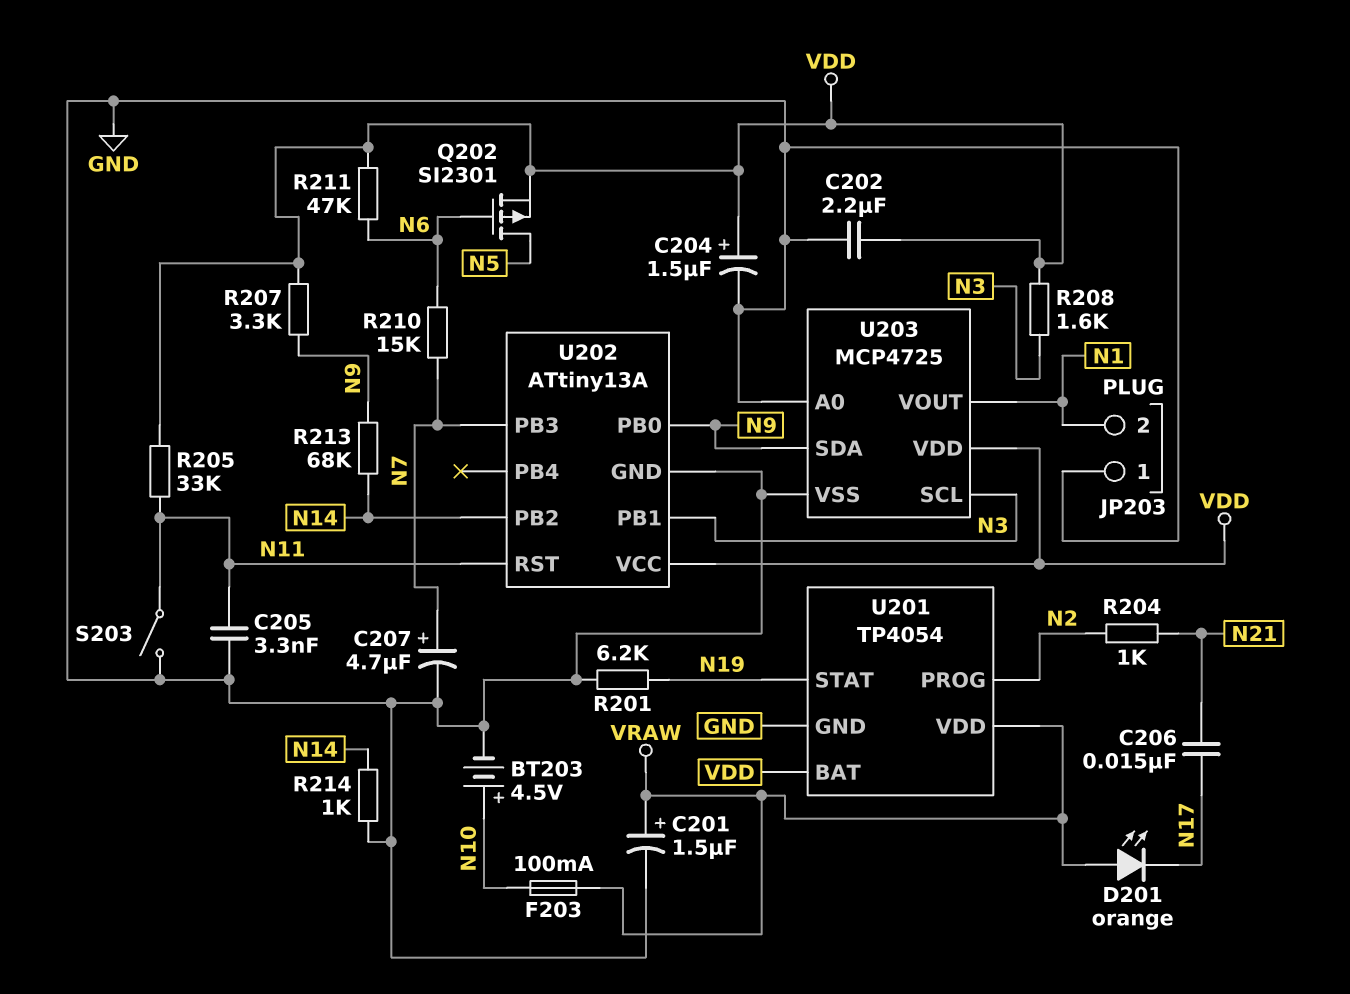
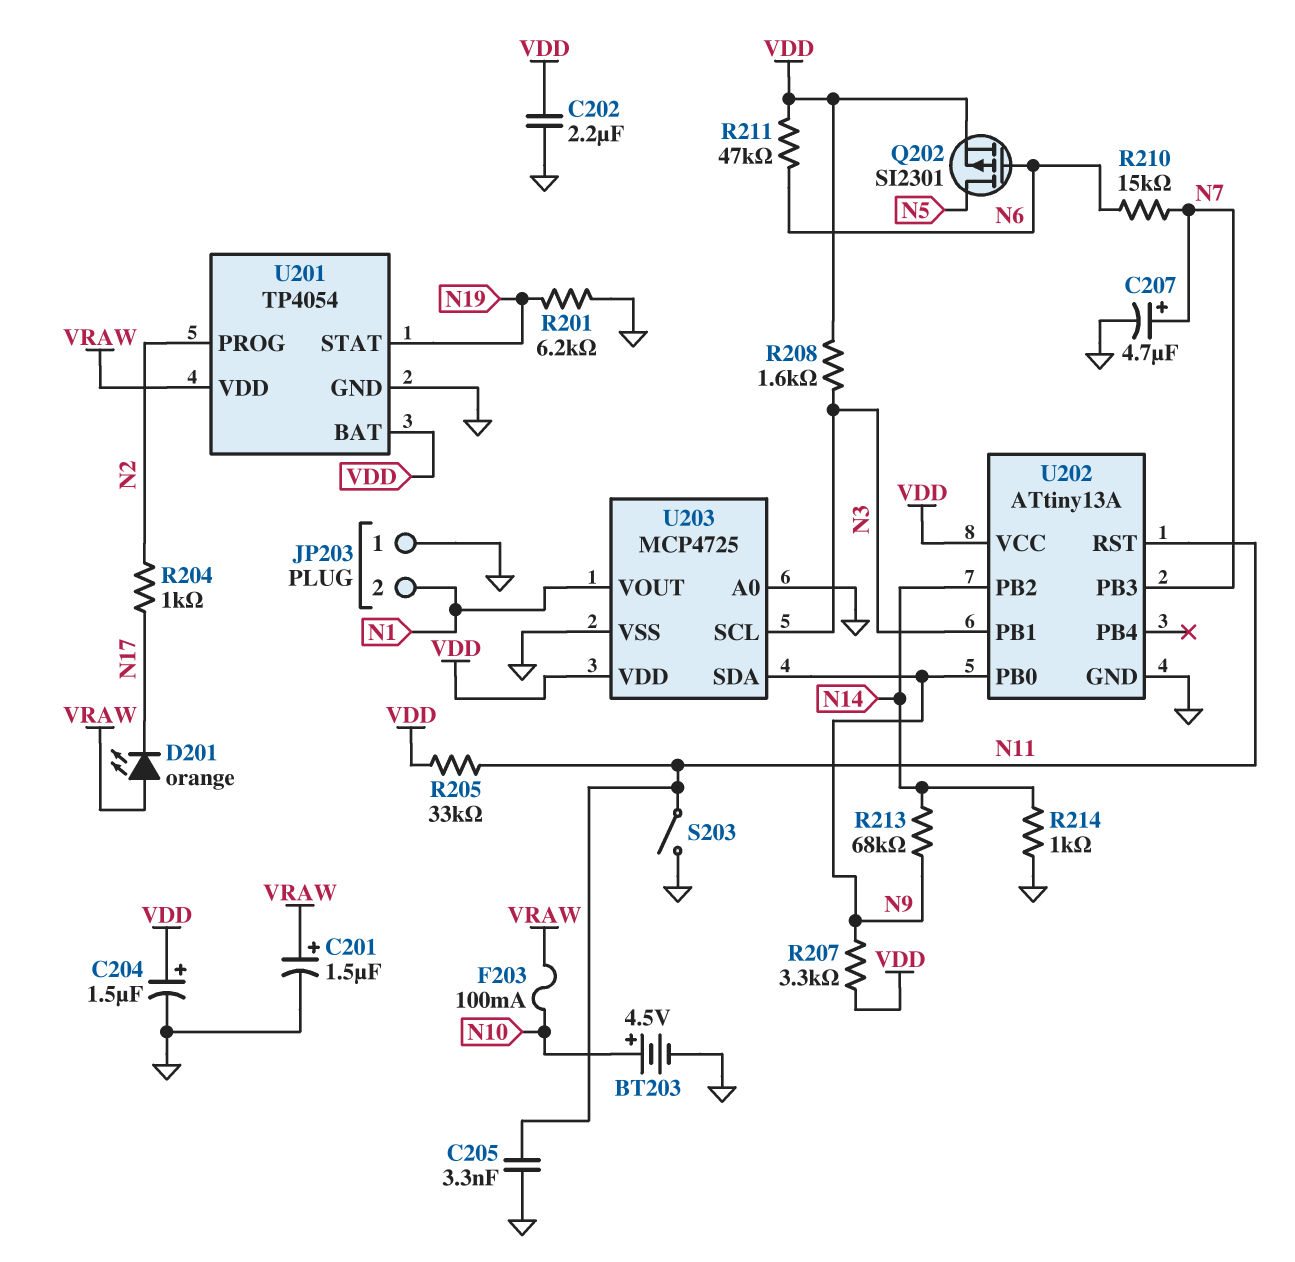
C206: 15nF (N17, N21) -> none
R204: 1k (N2, N21) -> 1k (N2, N17)

